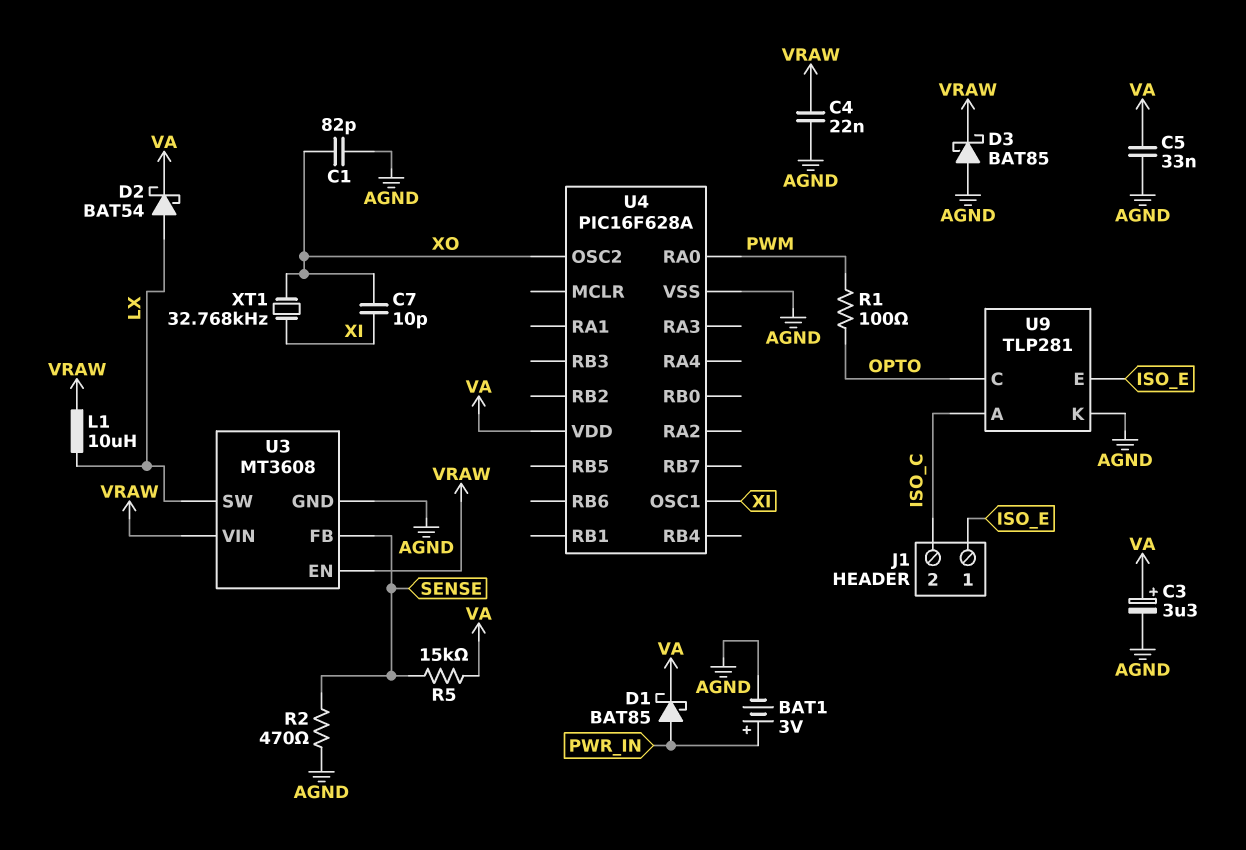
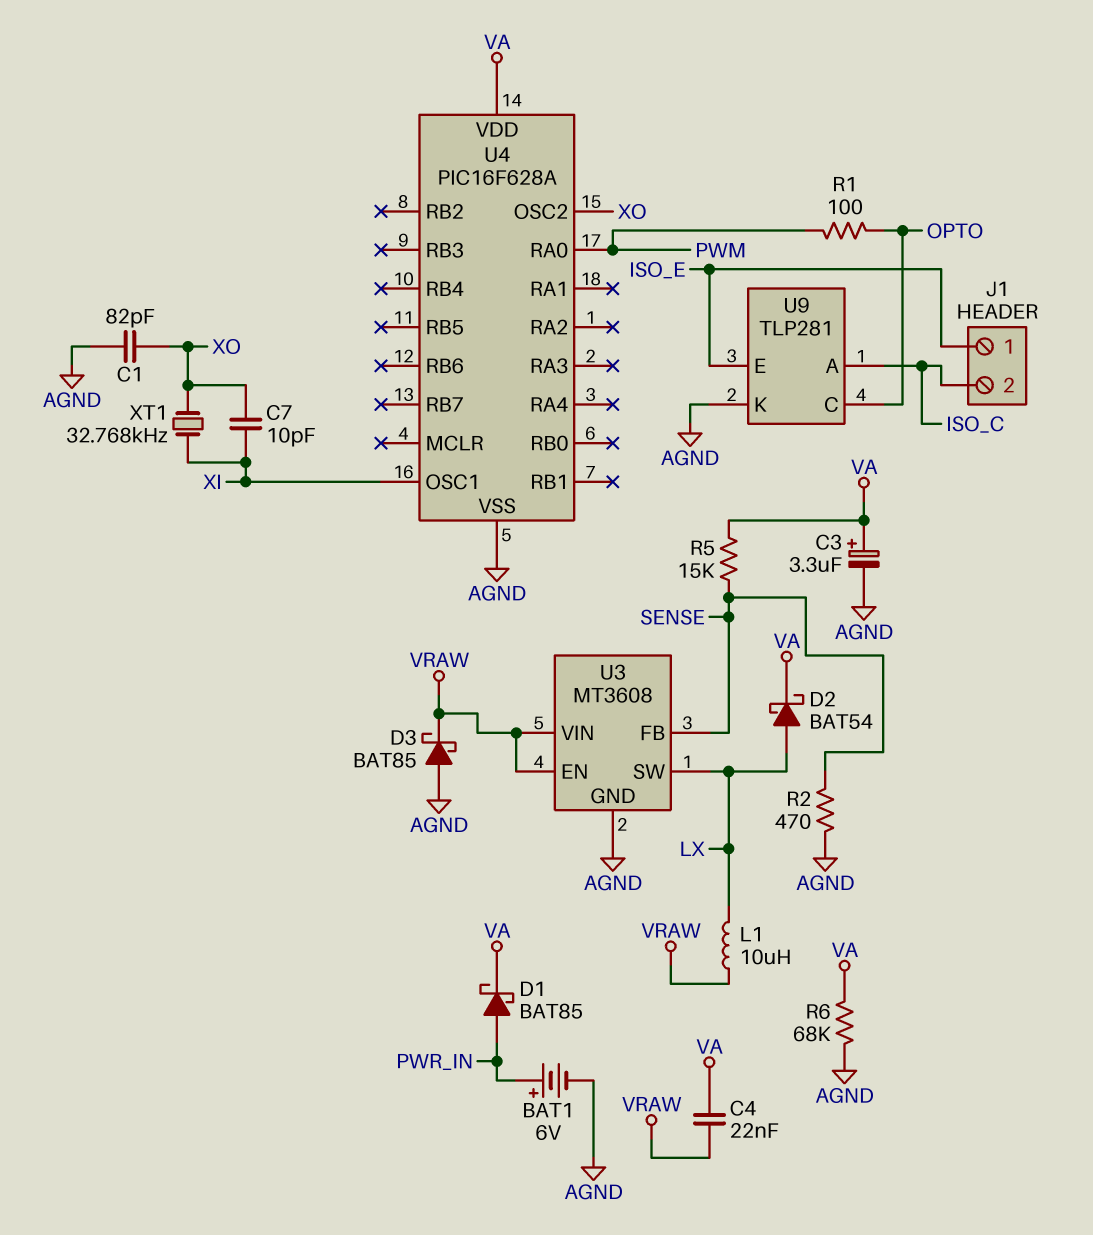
BAT1: 3V (plus PWR_IN, minus AGND) -> 6V (plus PWR_IN, minus AGND)
C4: 22nF (AGND, VRAW) -> 22nF (VA, VRAW)
C5: 33nF (AGND, VA) -> none
R6: none -> 68k (AGND, VA)

